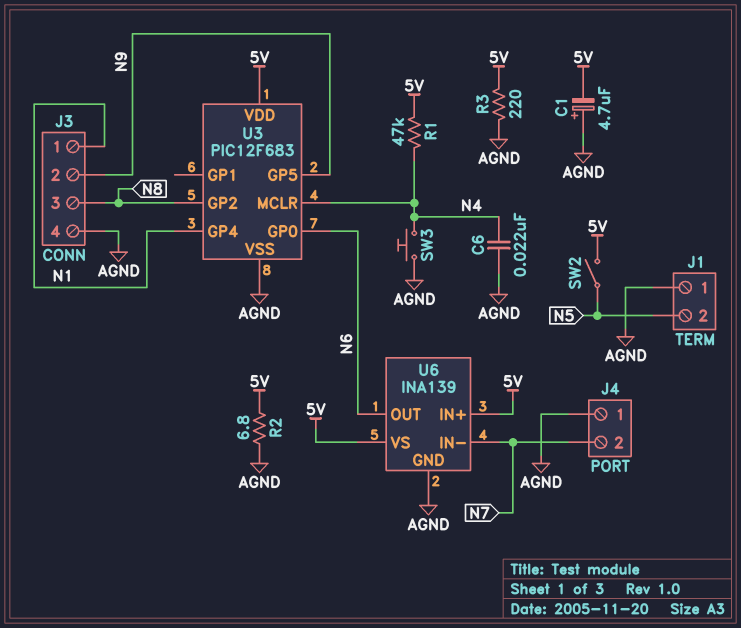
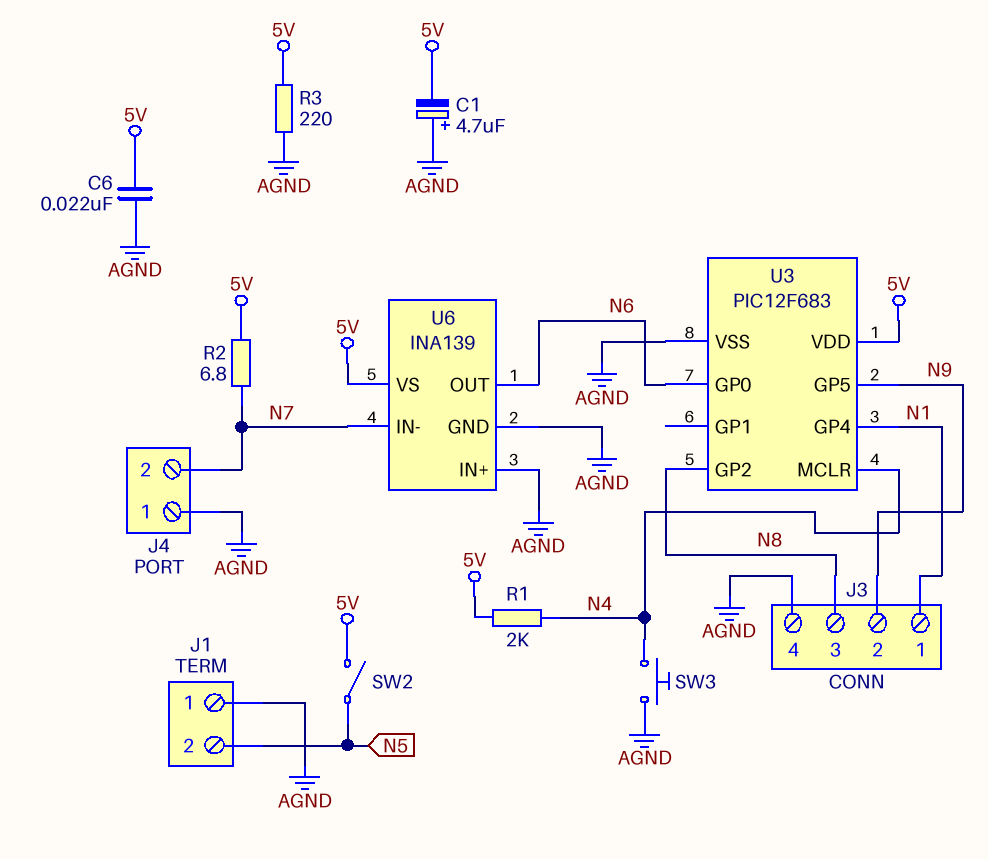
C6: 22nF (AGND, N4) -> 22nF (5V, AGND)
R1: 47k (5V, N4) -> 2k (5V, N4)
R2: 6.8 (5V, AGND) -> 6.8 (5V, N7)
U6 pin IN+: 5V -> AGND

